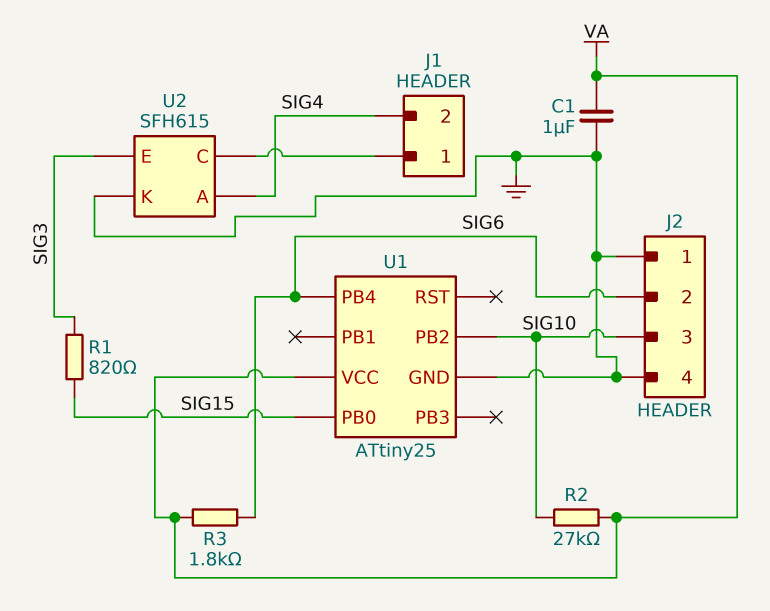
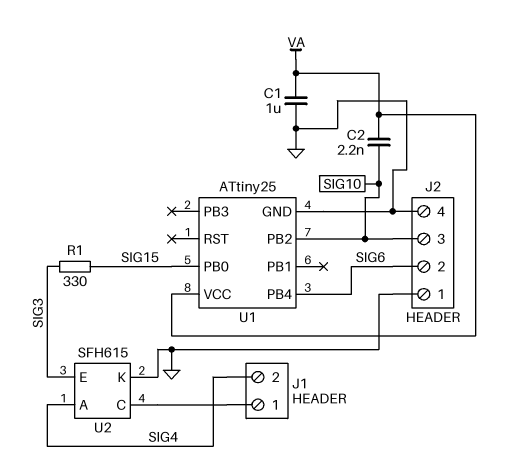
C2: none -> 2.2nF (SIG10, VA)
R1: 820 (SIG3, SIG15) -> 330 (SIG3, SIG15)
R2: 27k (SIG10, VA) -> none
R3: 1.8k (SIG6, VA) -> none

